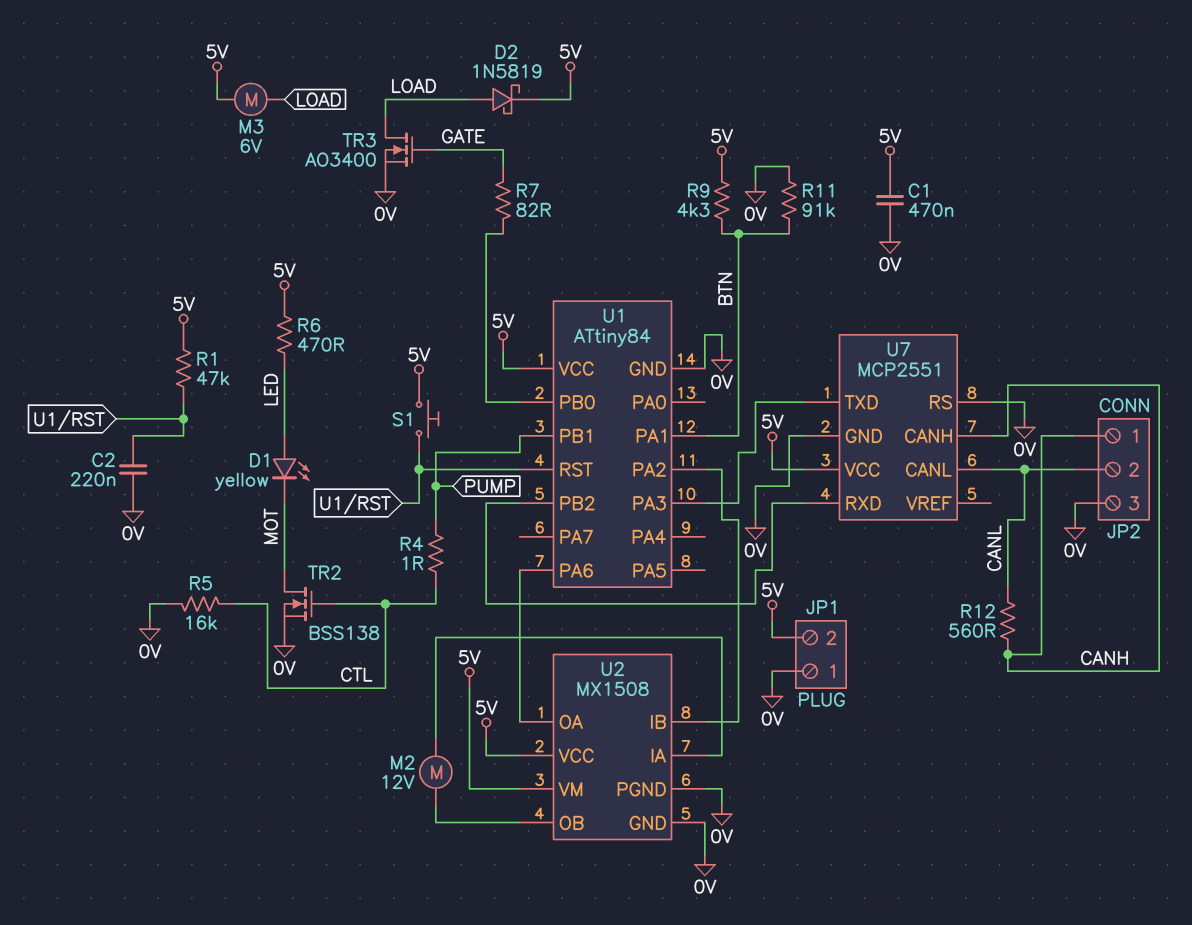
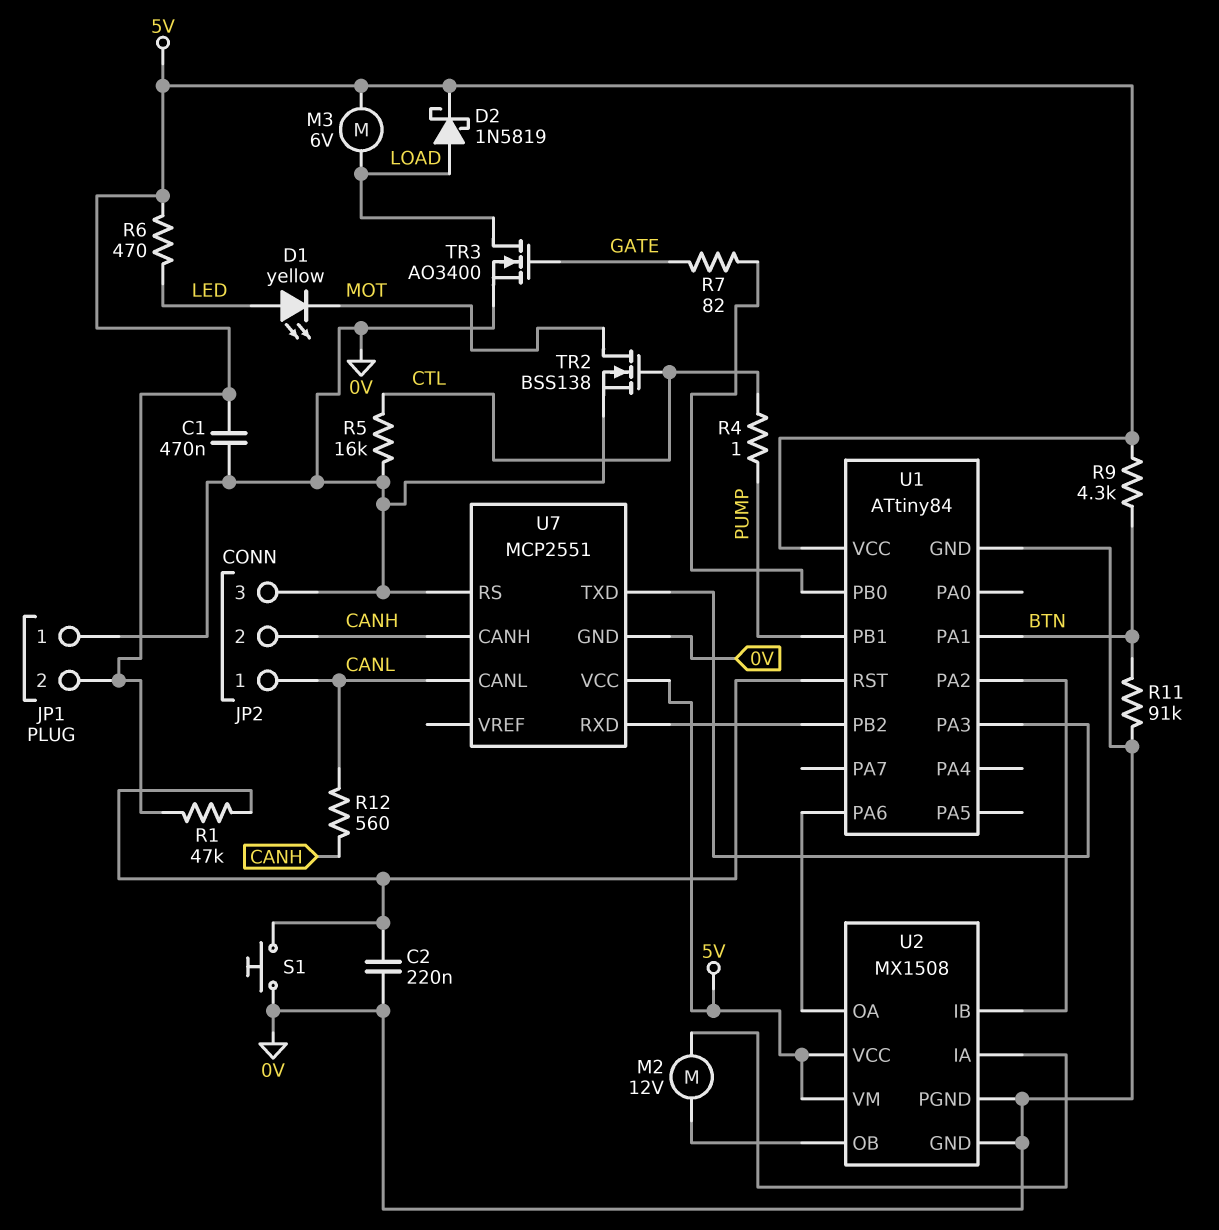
JP2 pin 1: CANH -> CANL
JP2 pin 2: CANL -> CANH
S1: button (5V, U1/RST) -> button (0V, U1/RST)

